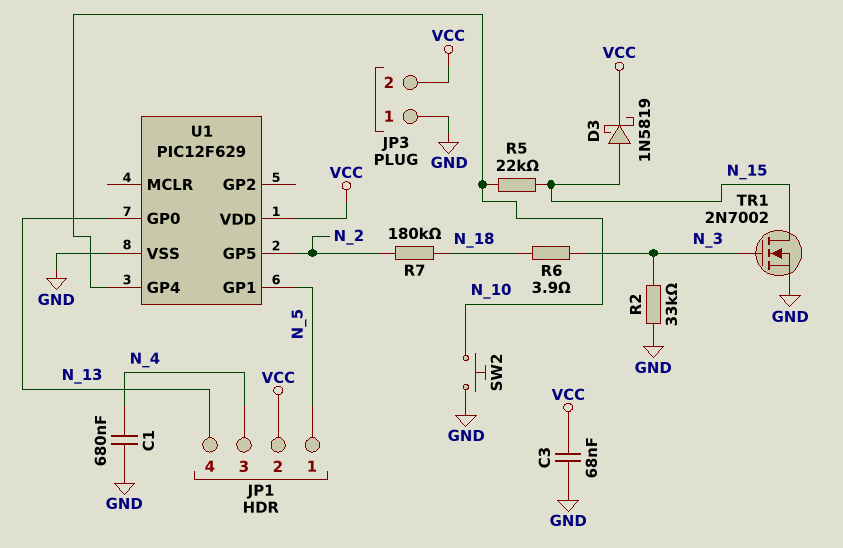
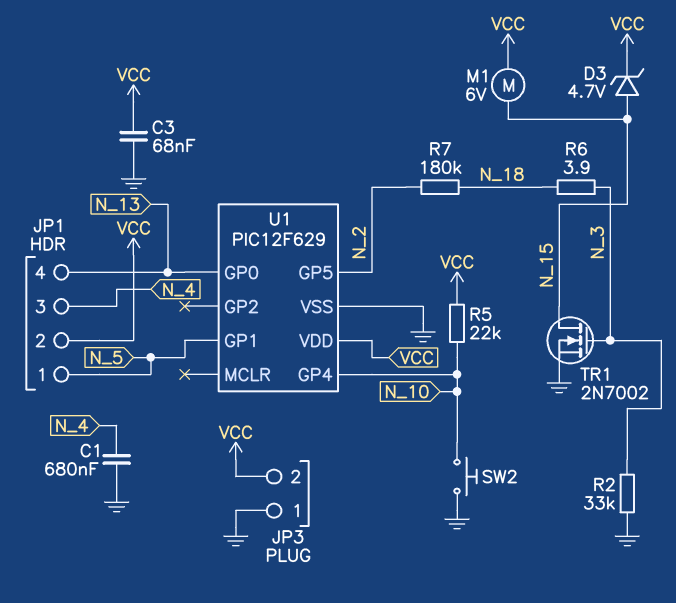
D3: schottky 1N5819 (A N_15, K VCC) -> zener 4.7V (A N_15, K VCC)
M1: none -> motor 6V (N_15, VCC)
R5: 22k (N_10, N_15) -> 22k (N_10, VCC)

